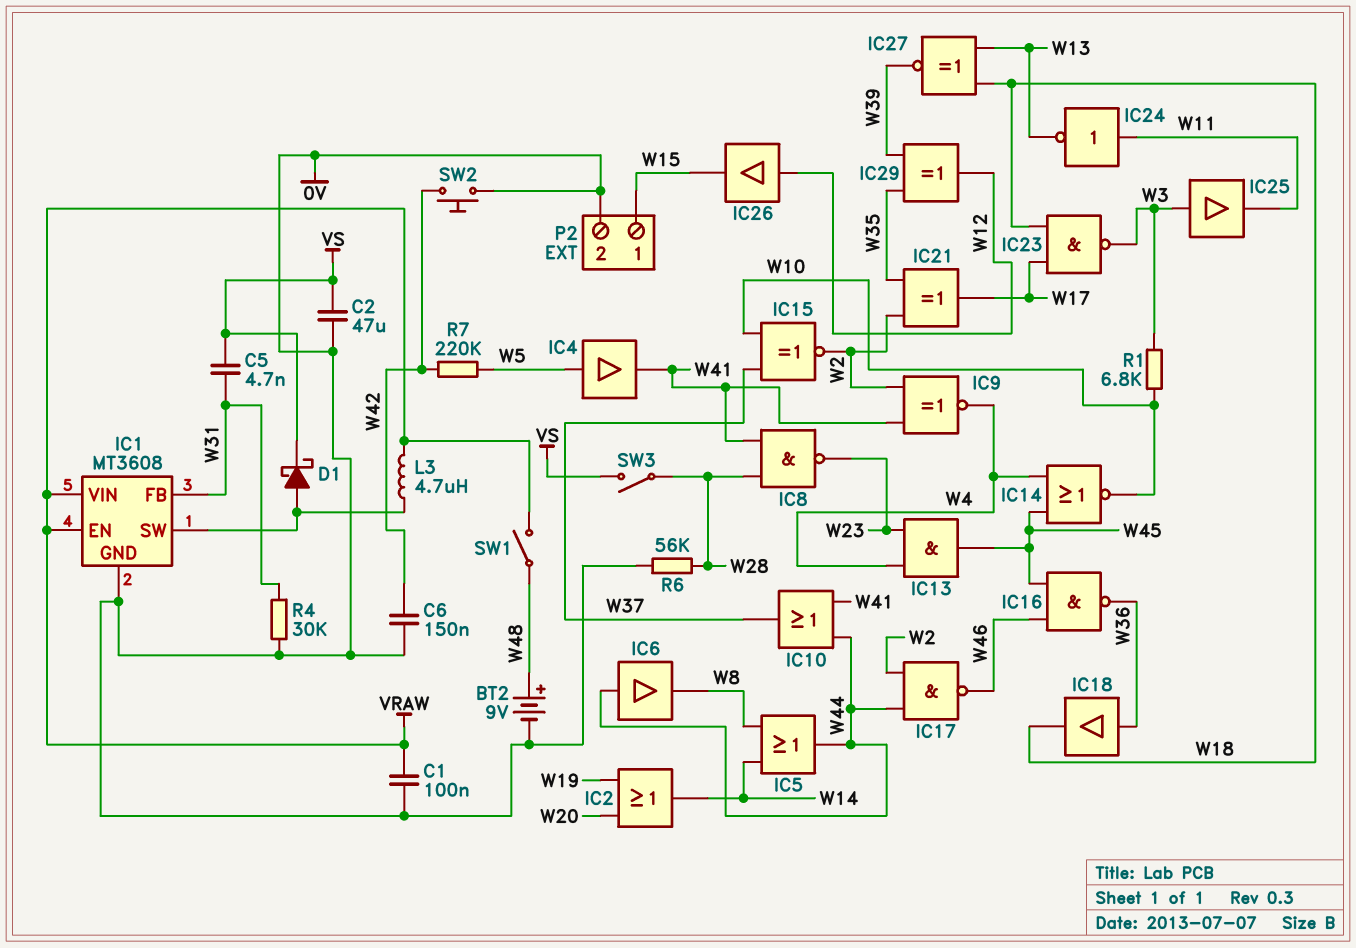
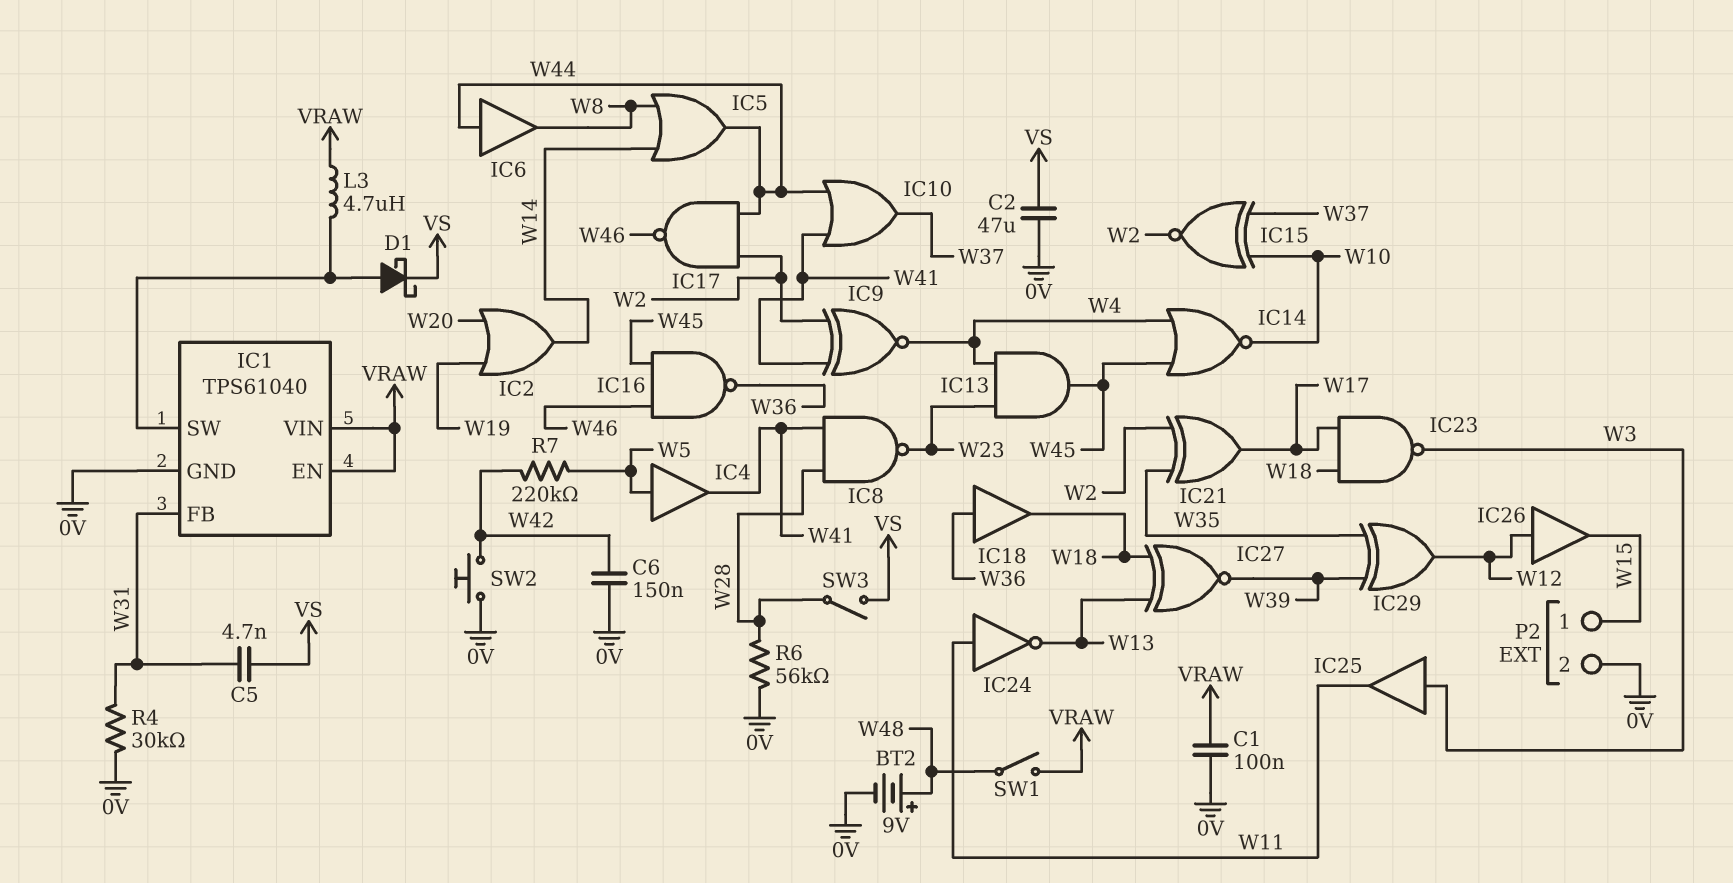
IC1: MT3608 -> TPS61040
R1: 6.8k (W3, W10) -> none

